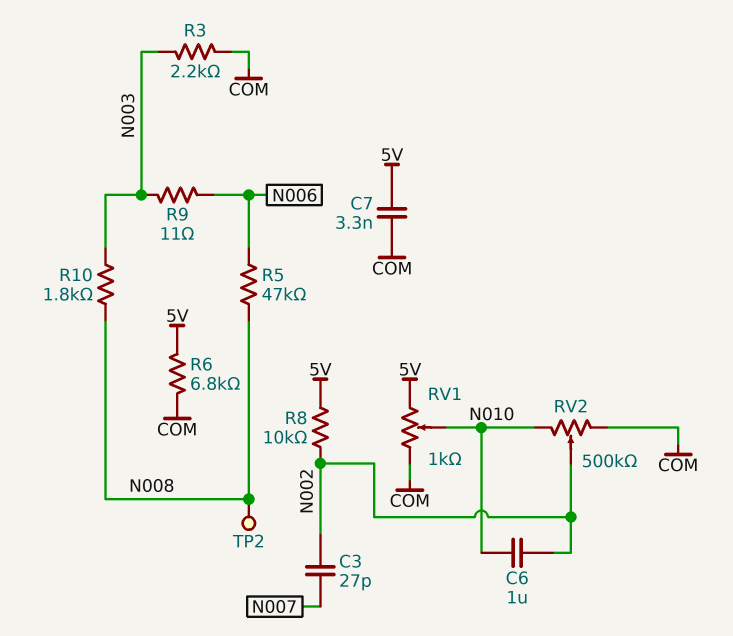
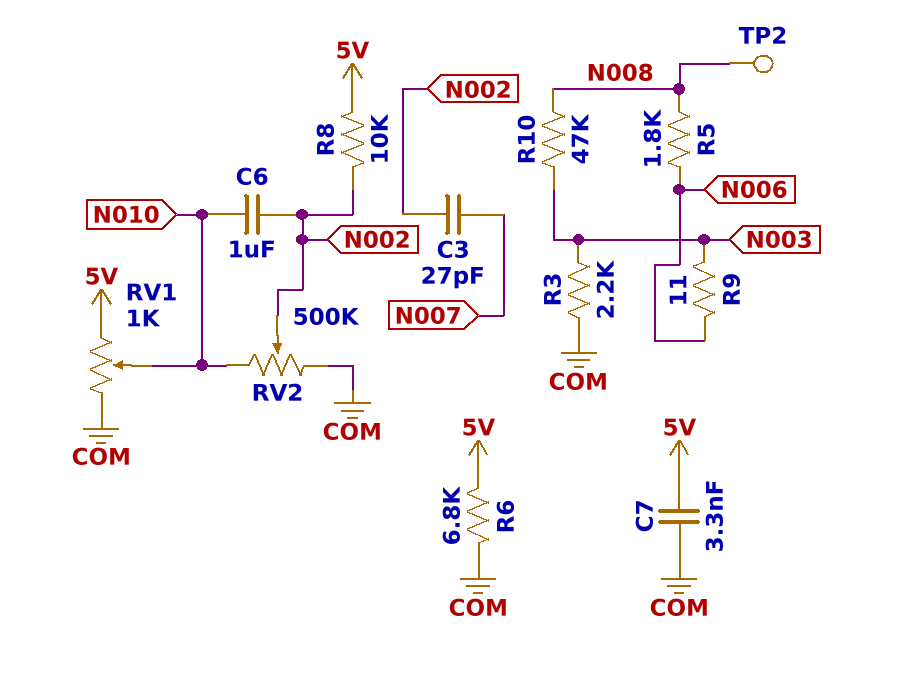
R5: 47k (N006, N008) -> 1.8k (N006, N008)
R10: 1.8k (N003, N008) -> 47k (N003, N008)

